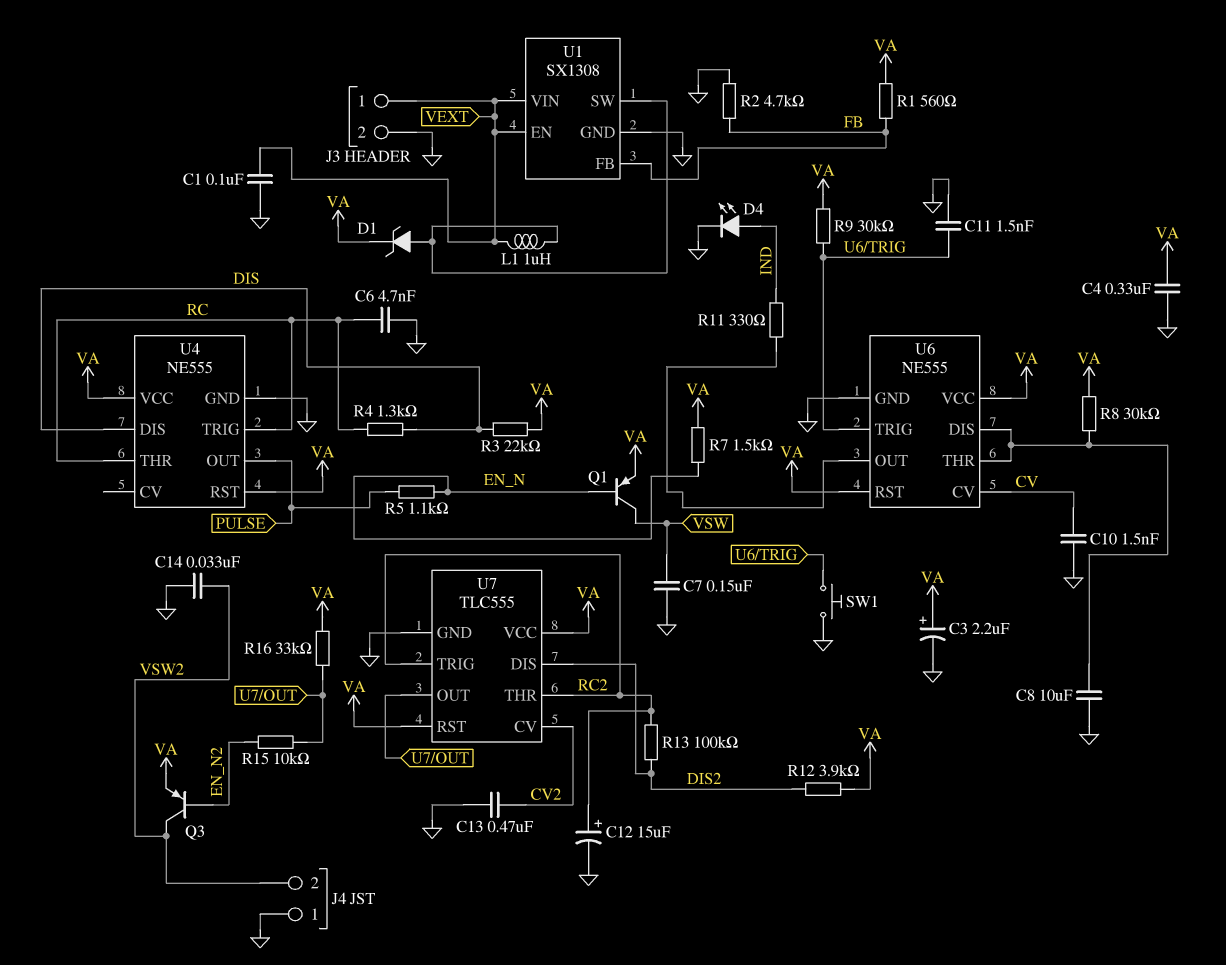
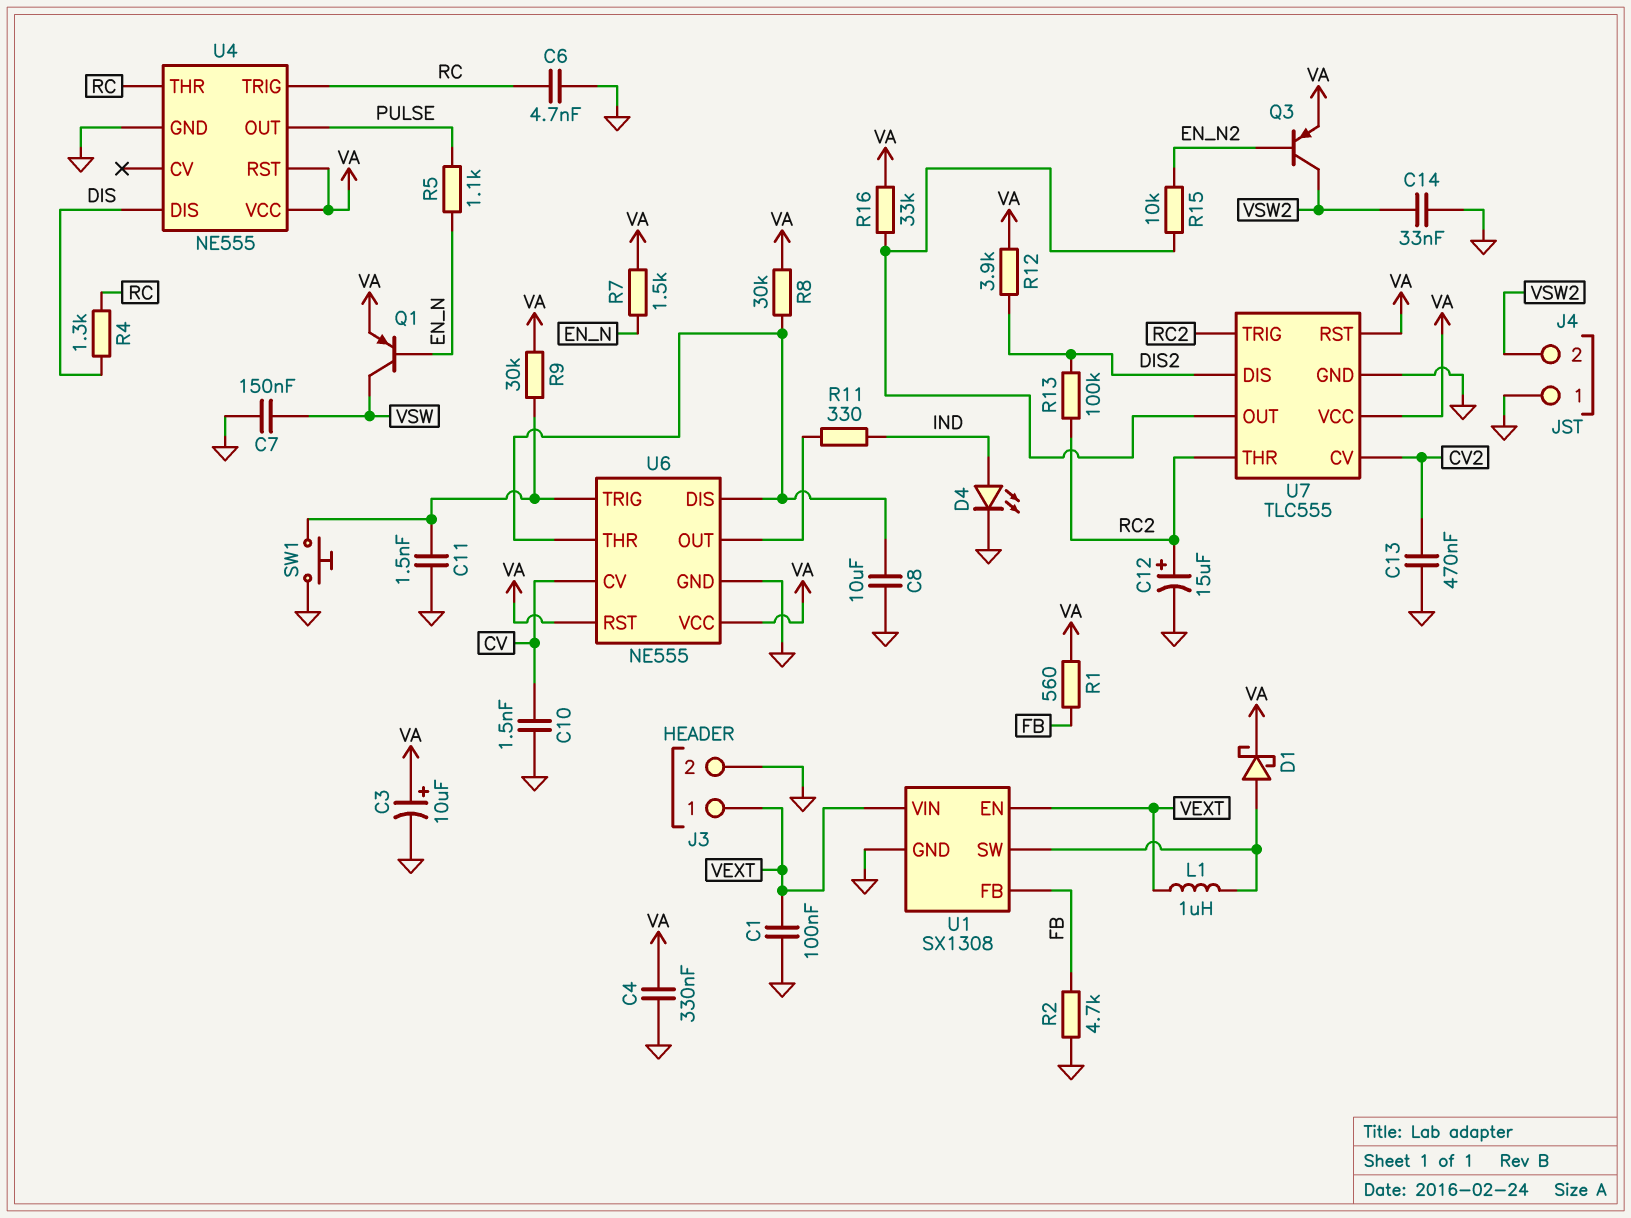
C3: 2.2uF (plus VA, minus GND) -> 10uF (plus VA, minus GND)
D1: zener (A U1/SW, K VA) -> schottky (A U1/SW, K VA)
R3: 22k (DIS, VA) -> none

